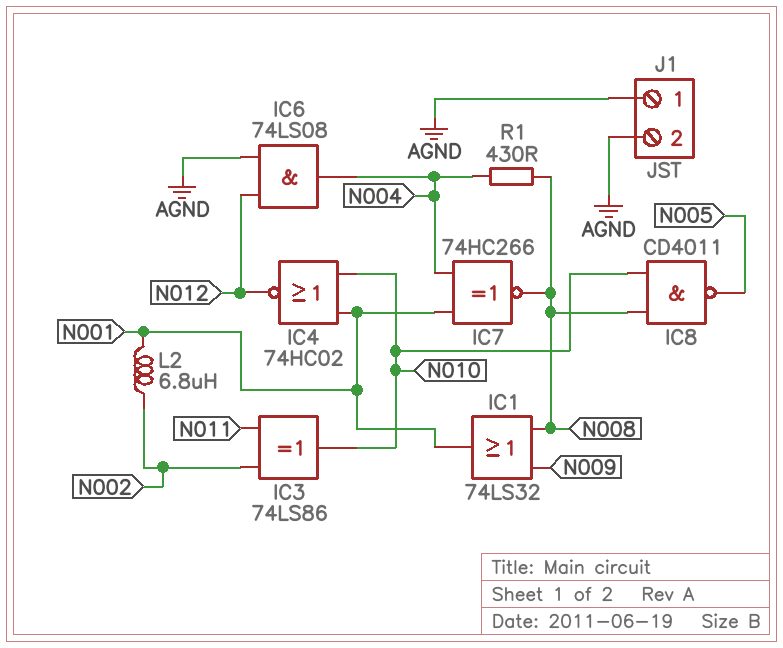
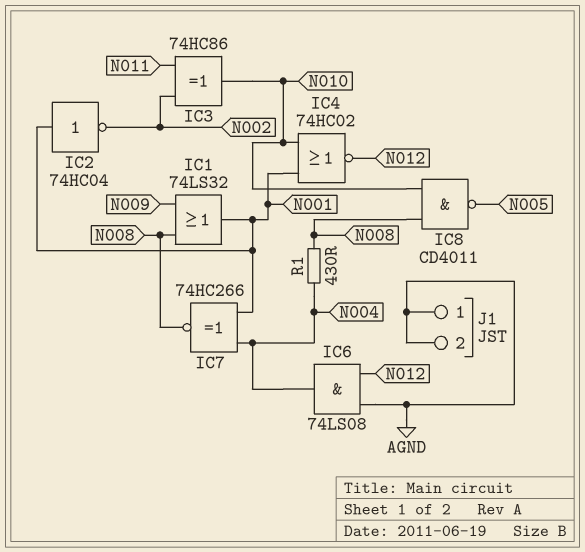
IC2: none -> NOT 74HC04 (in N001, out N002)
IC3: XOR 74LS86 (in N002, in N011, out N010) -> XOR 74HC86 (in N002, in N011, out N010)
L2: 6.8uH (N001, N002) -> none

